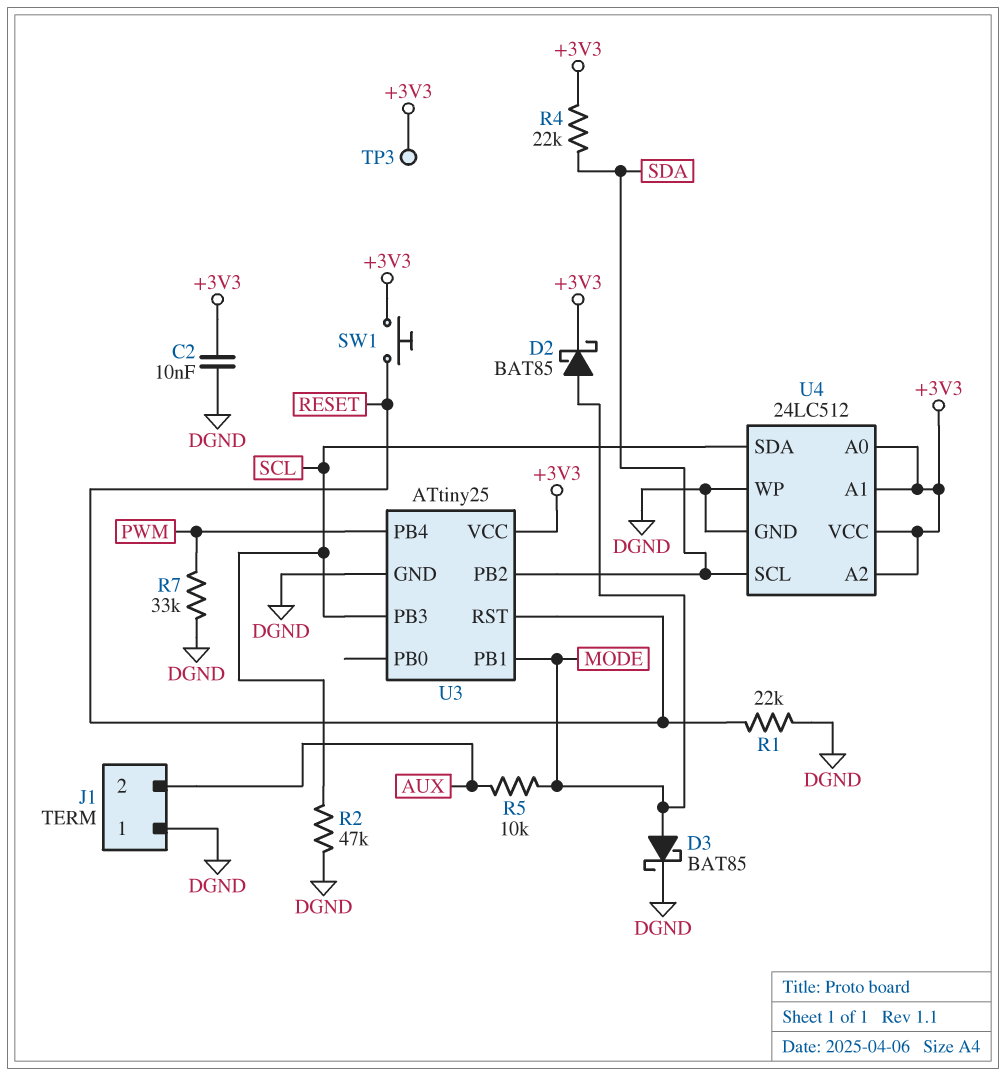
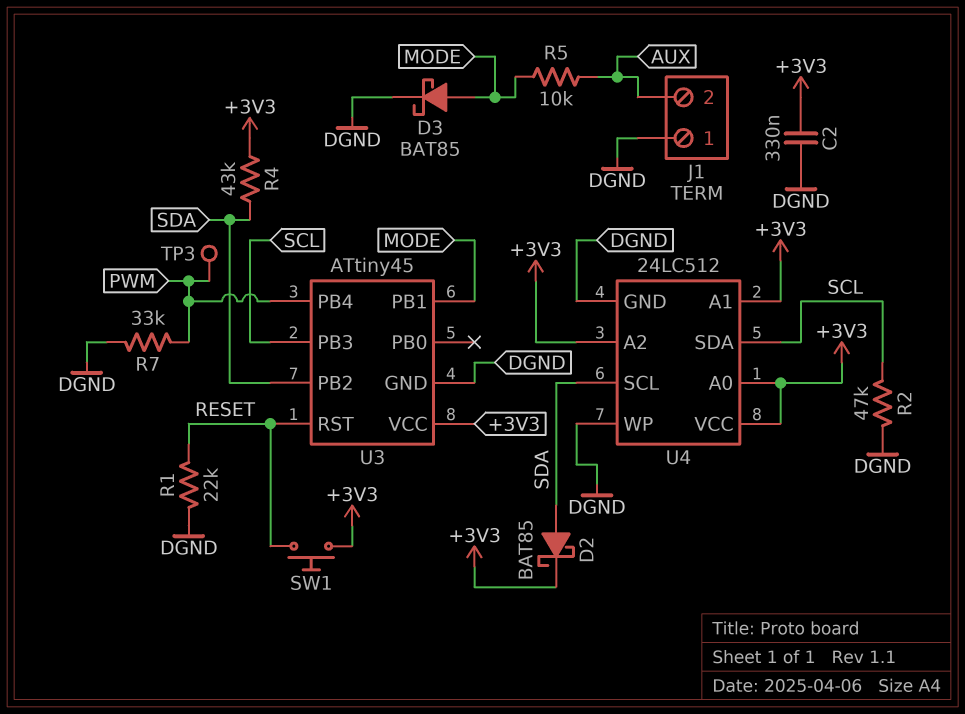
C2: 10nF (+3V3, DGND) -> 330nF (+3V3, DGND)
D2: schottky BAT85 (A MODE, K +3V3) -> schottky BAT85 (A SDA, K +3V3)
R4: 22k (+3V3, SDA) -> 43k (+3V3, SDA)
TP3: test point (+3V3) -> test point (PWM)
U3: ATtiny25 -> ATtiny45

